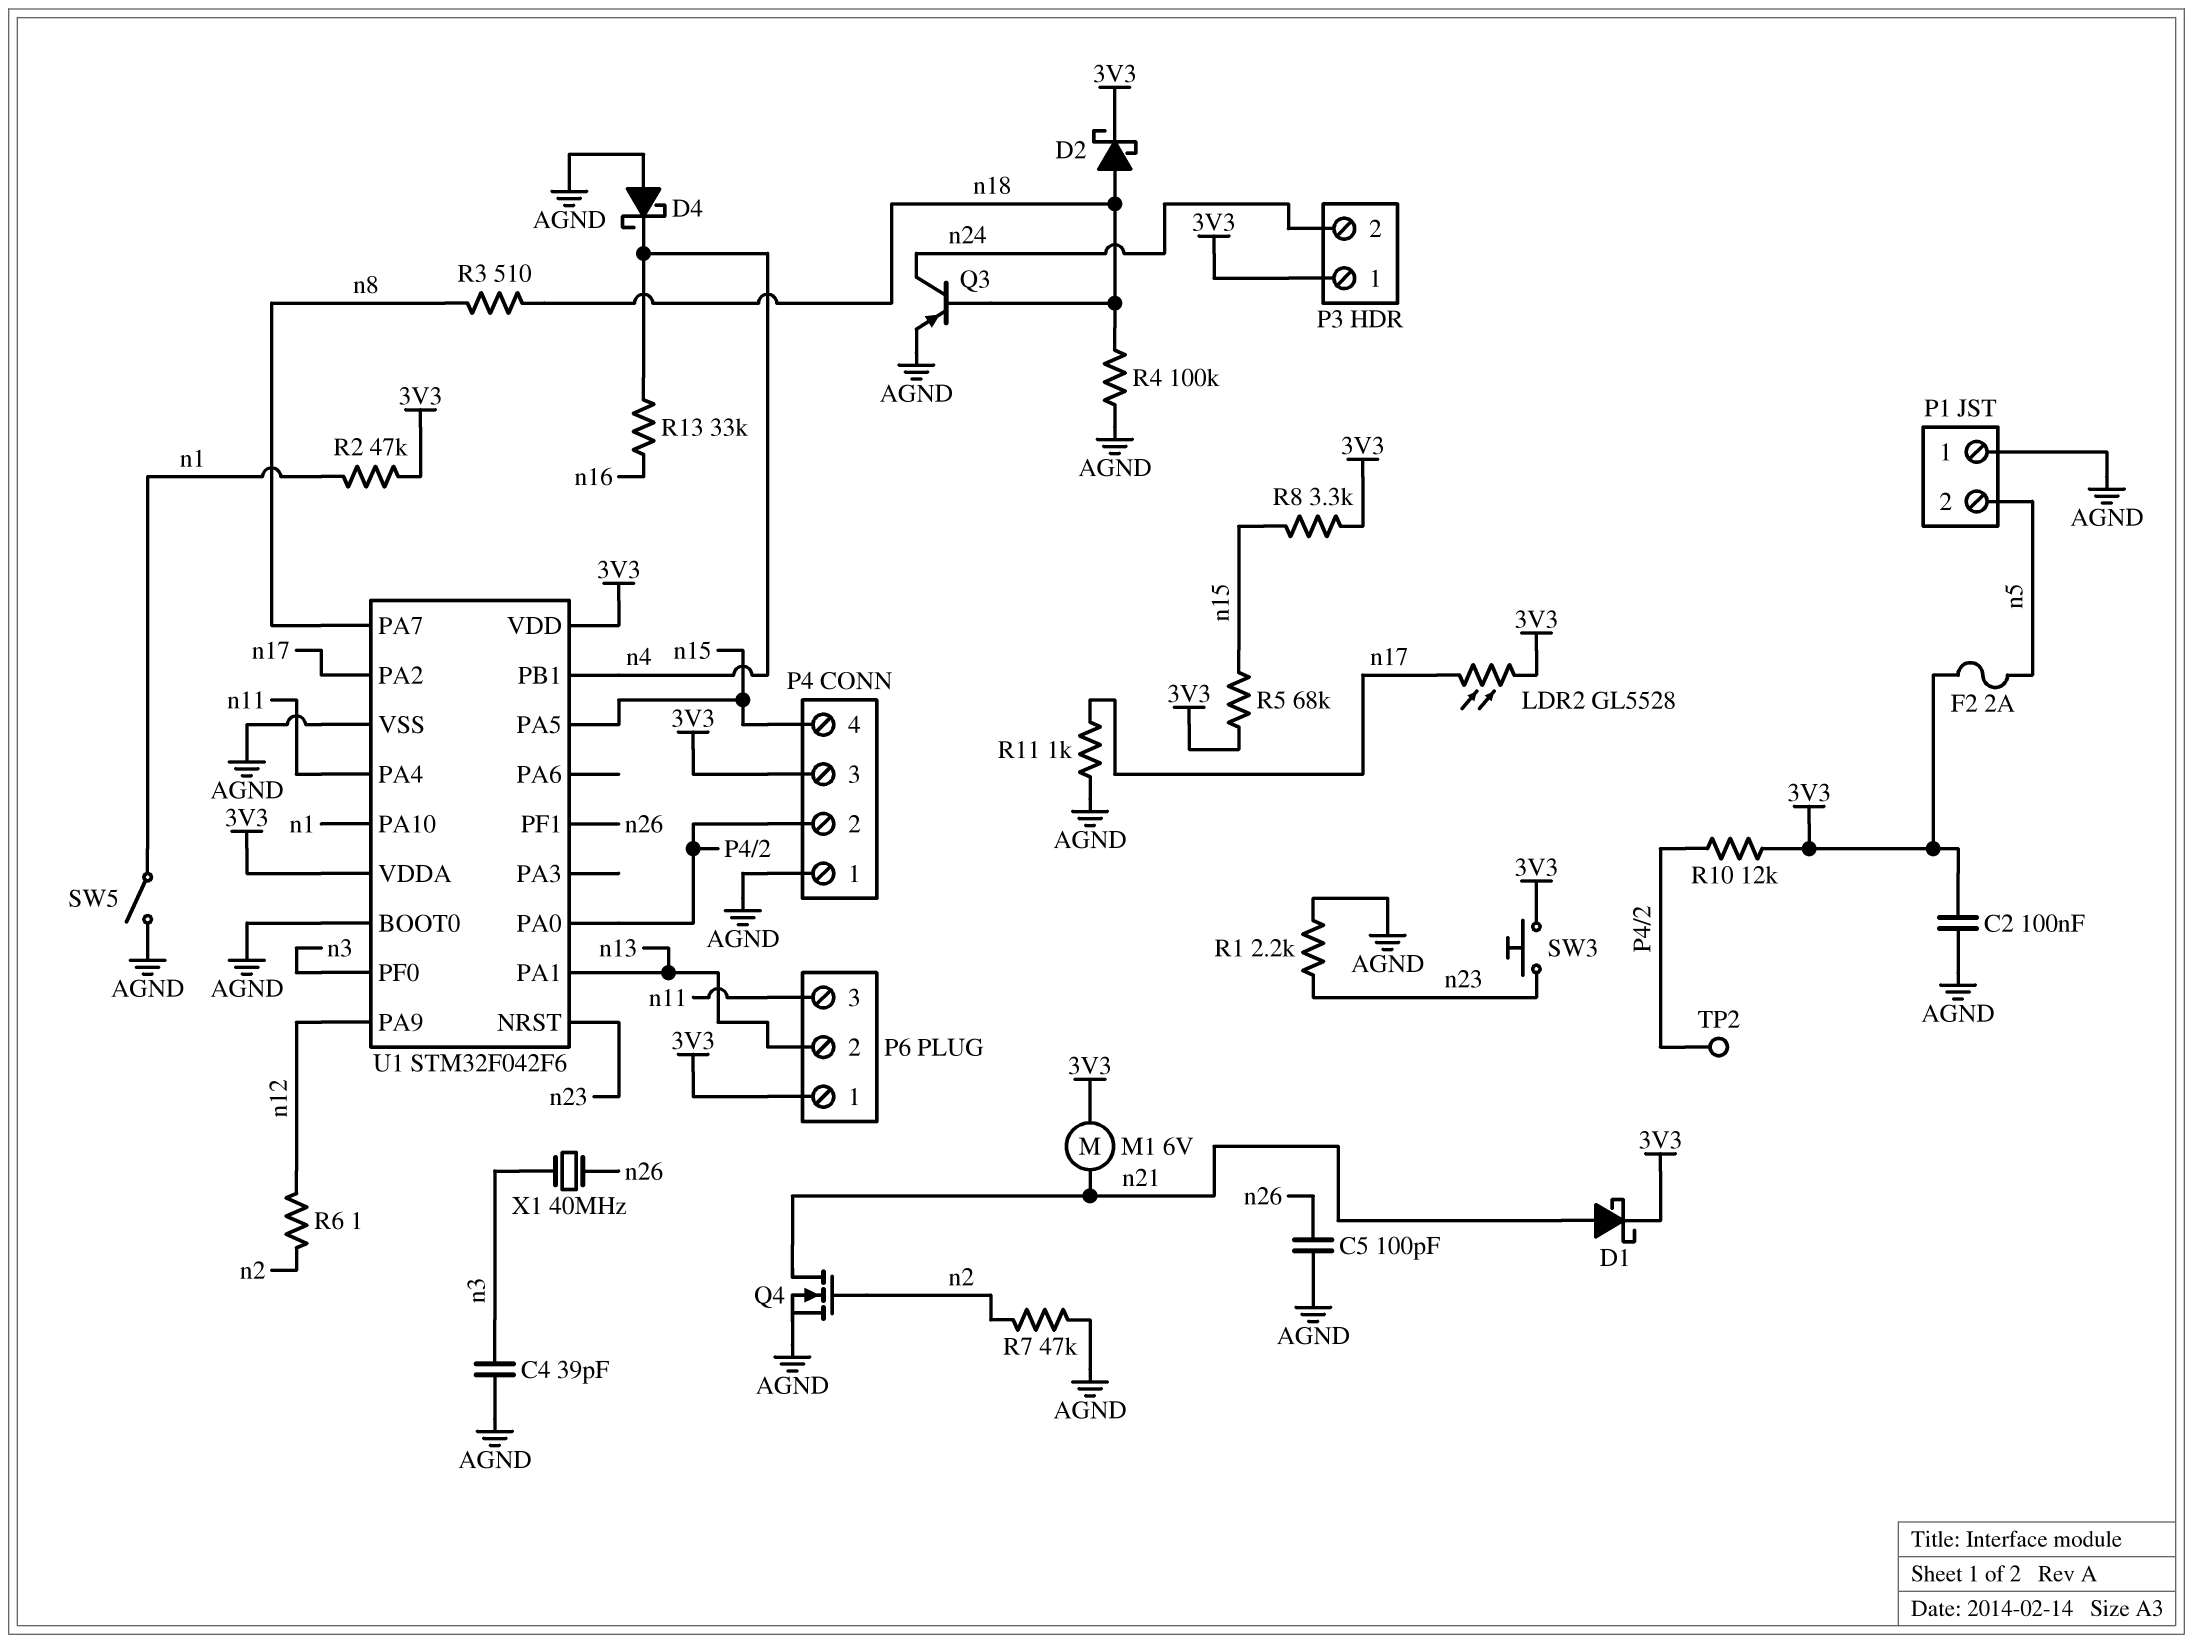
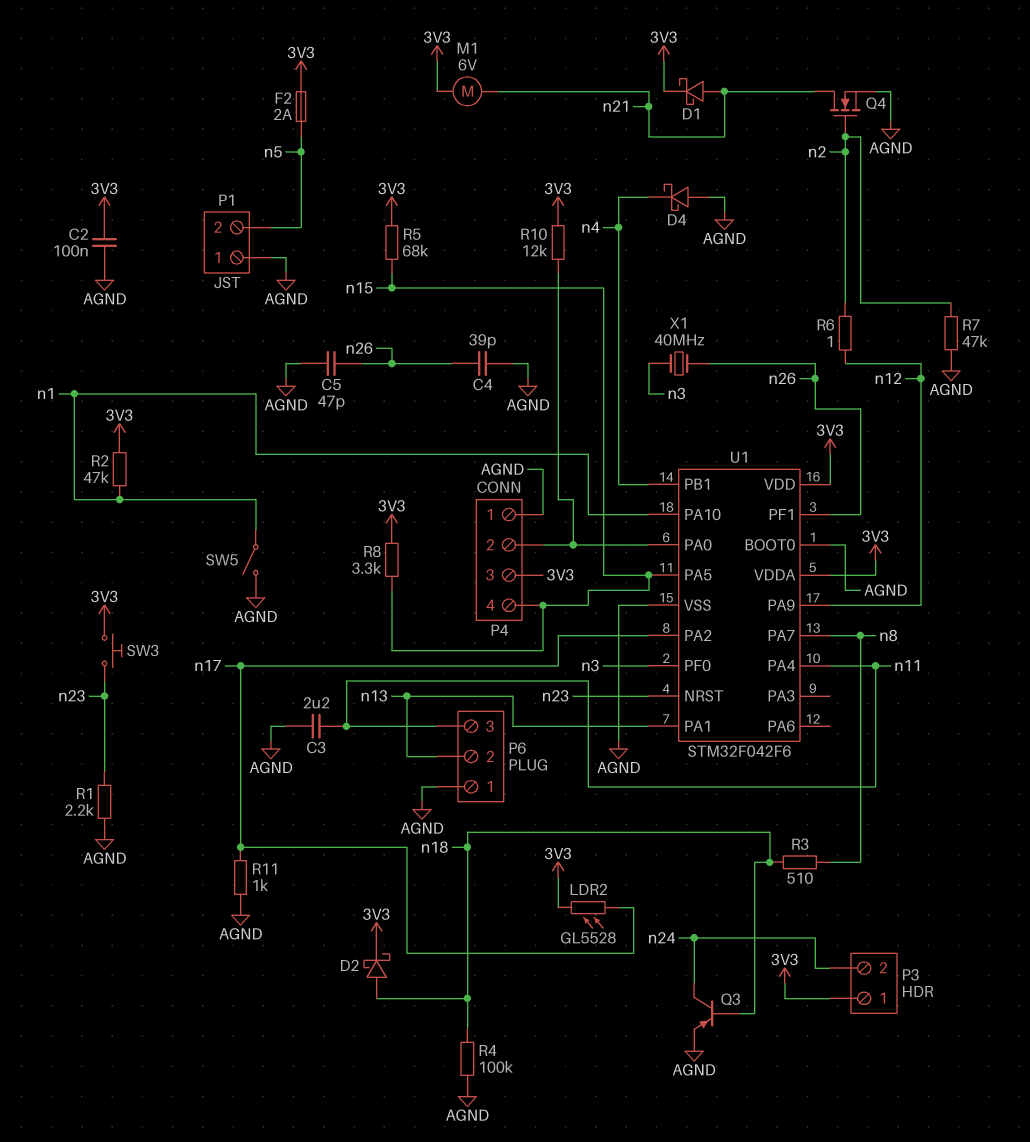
C3: none -> 2.2uF (AGND, n11)
C4: 39pF (AGND, n3) -> 39pF (AGND, n26)
C5: 100pF (AGND, n26) -> 47pF (AGND, n26)
P6 pin 1: 3V3 -> AGND
R13: 33k (n4, n16) -> none
TP2: test point (P4/2) -> none

